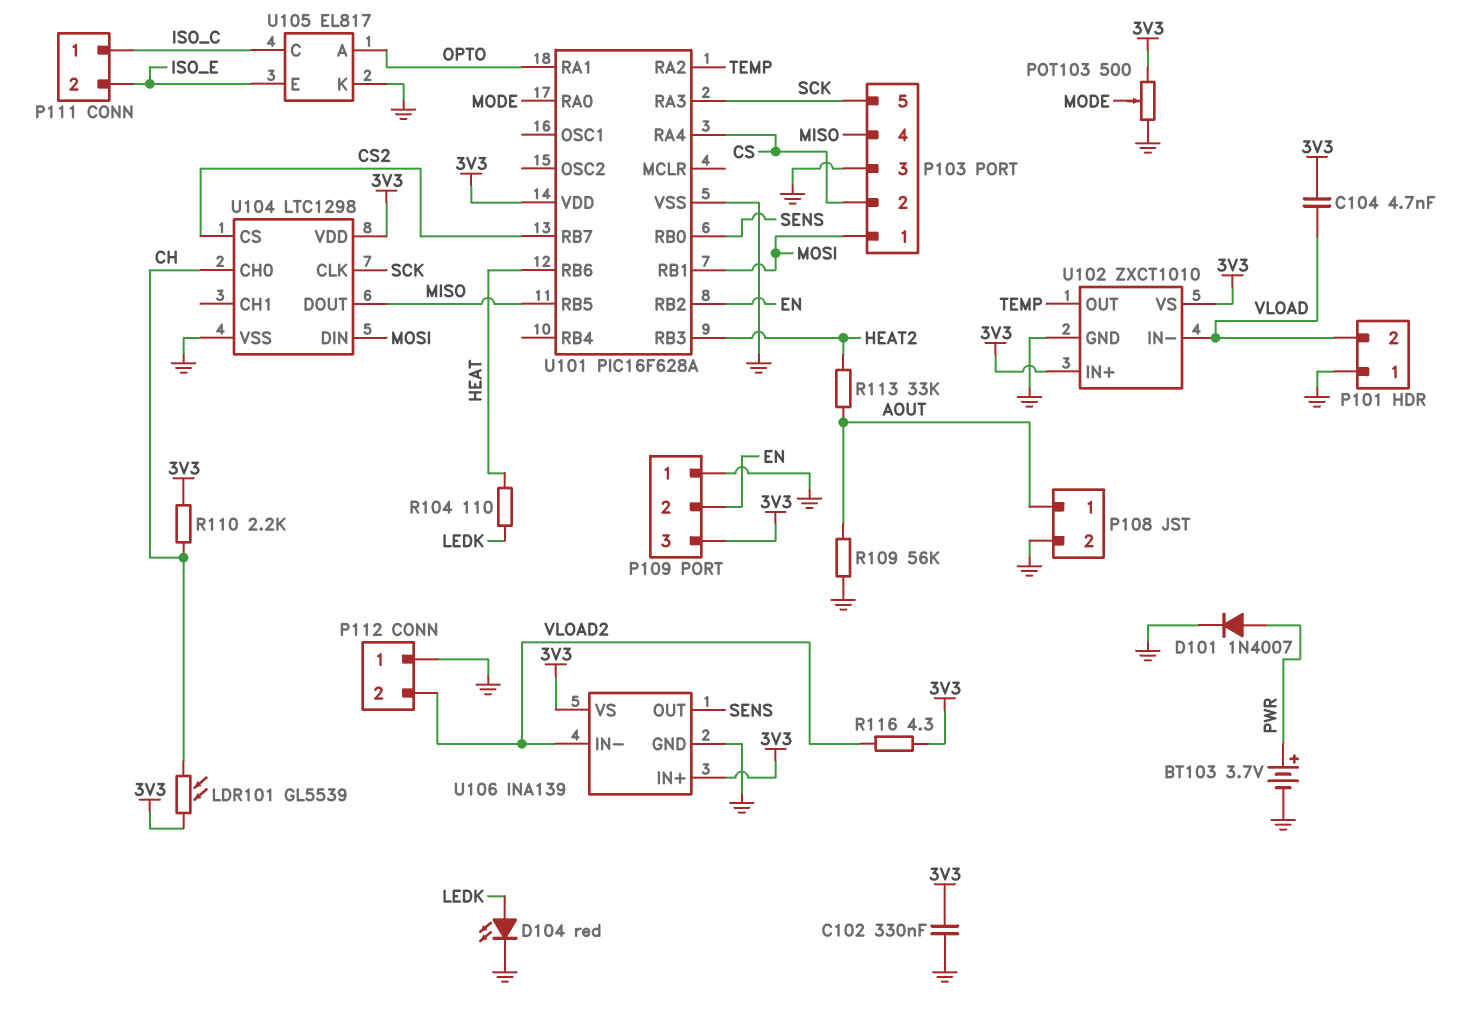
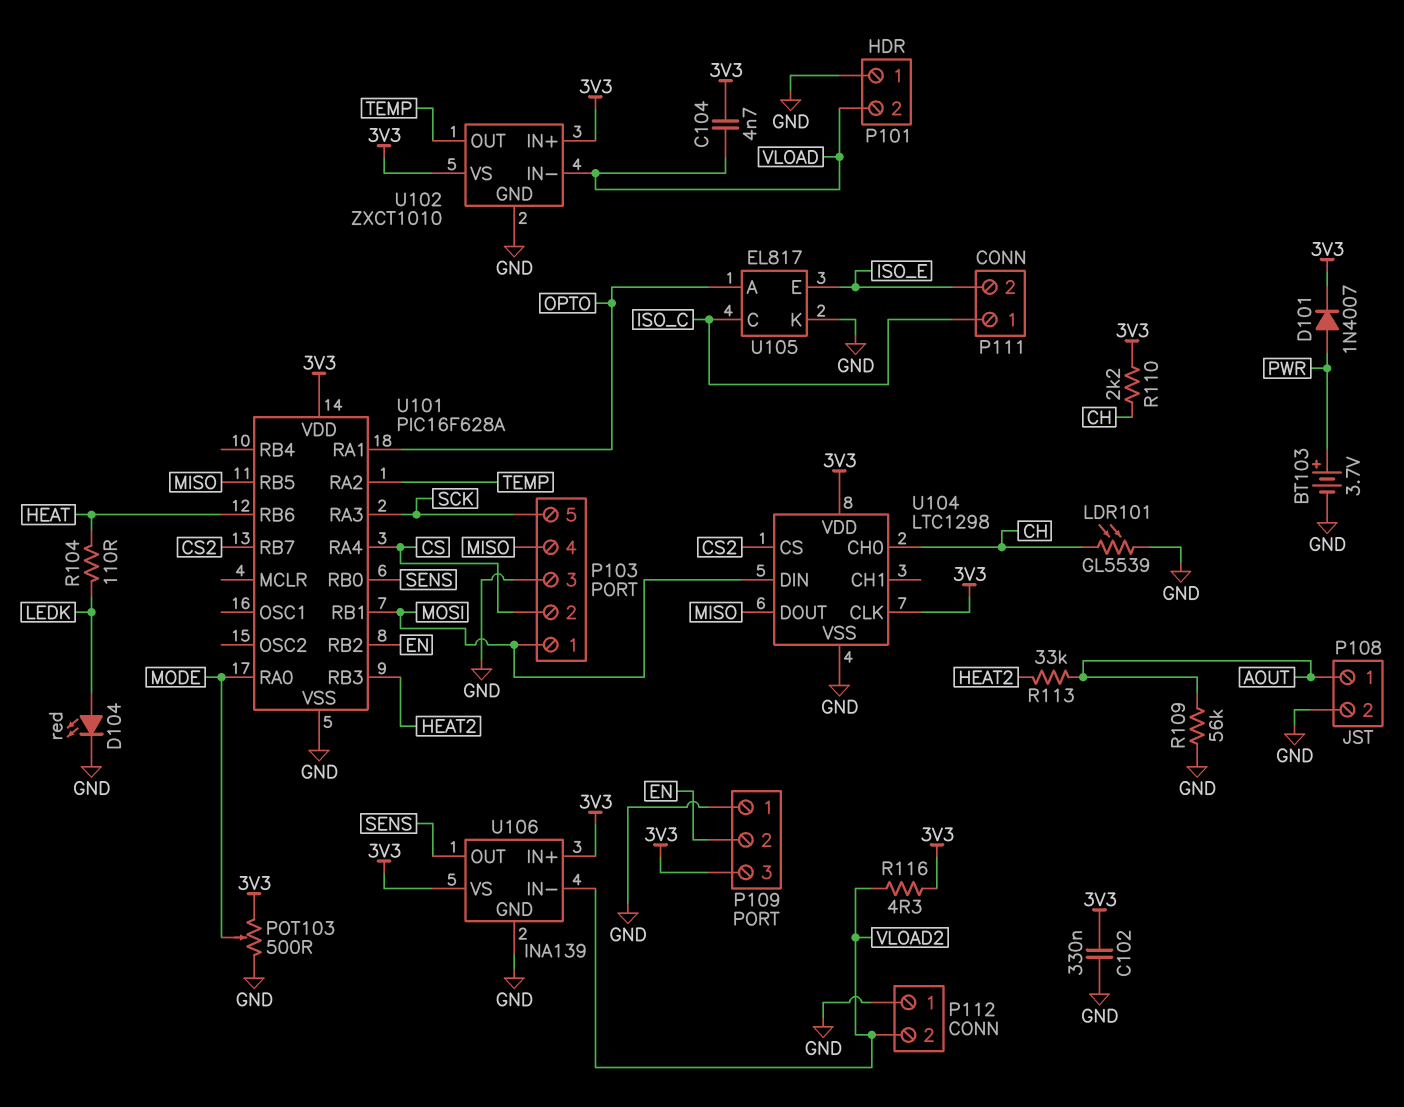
D101: diode 1N4007 (A PWR, K GND) -> diode 1N4007 (A PWR, K 3V3)
LDR101: GL5539 (3V3, CH) -> GL5539 (CH, GND)
U104 pin CLK: SCK -> 3V3

